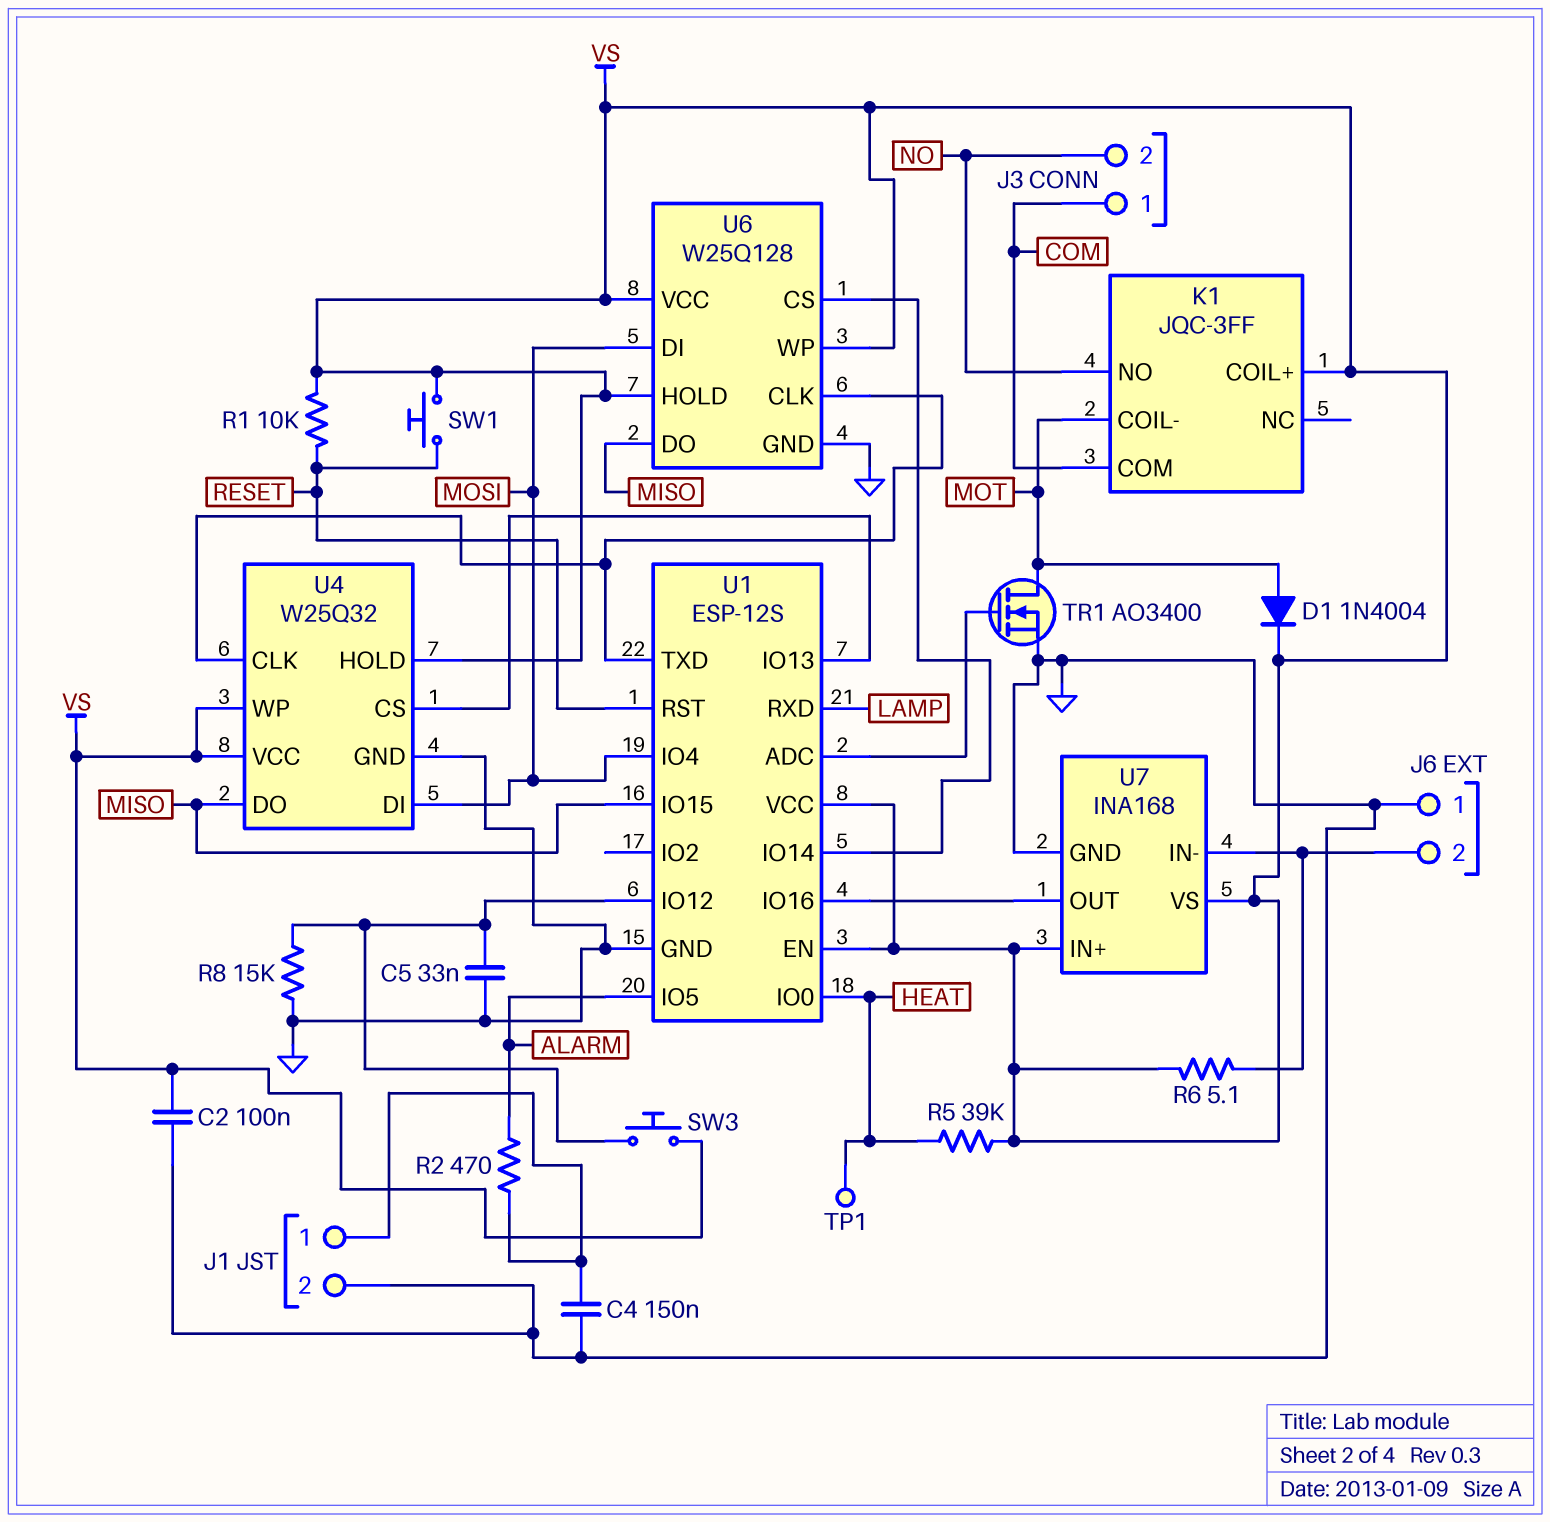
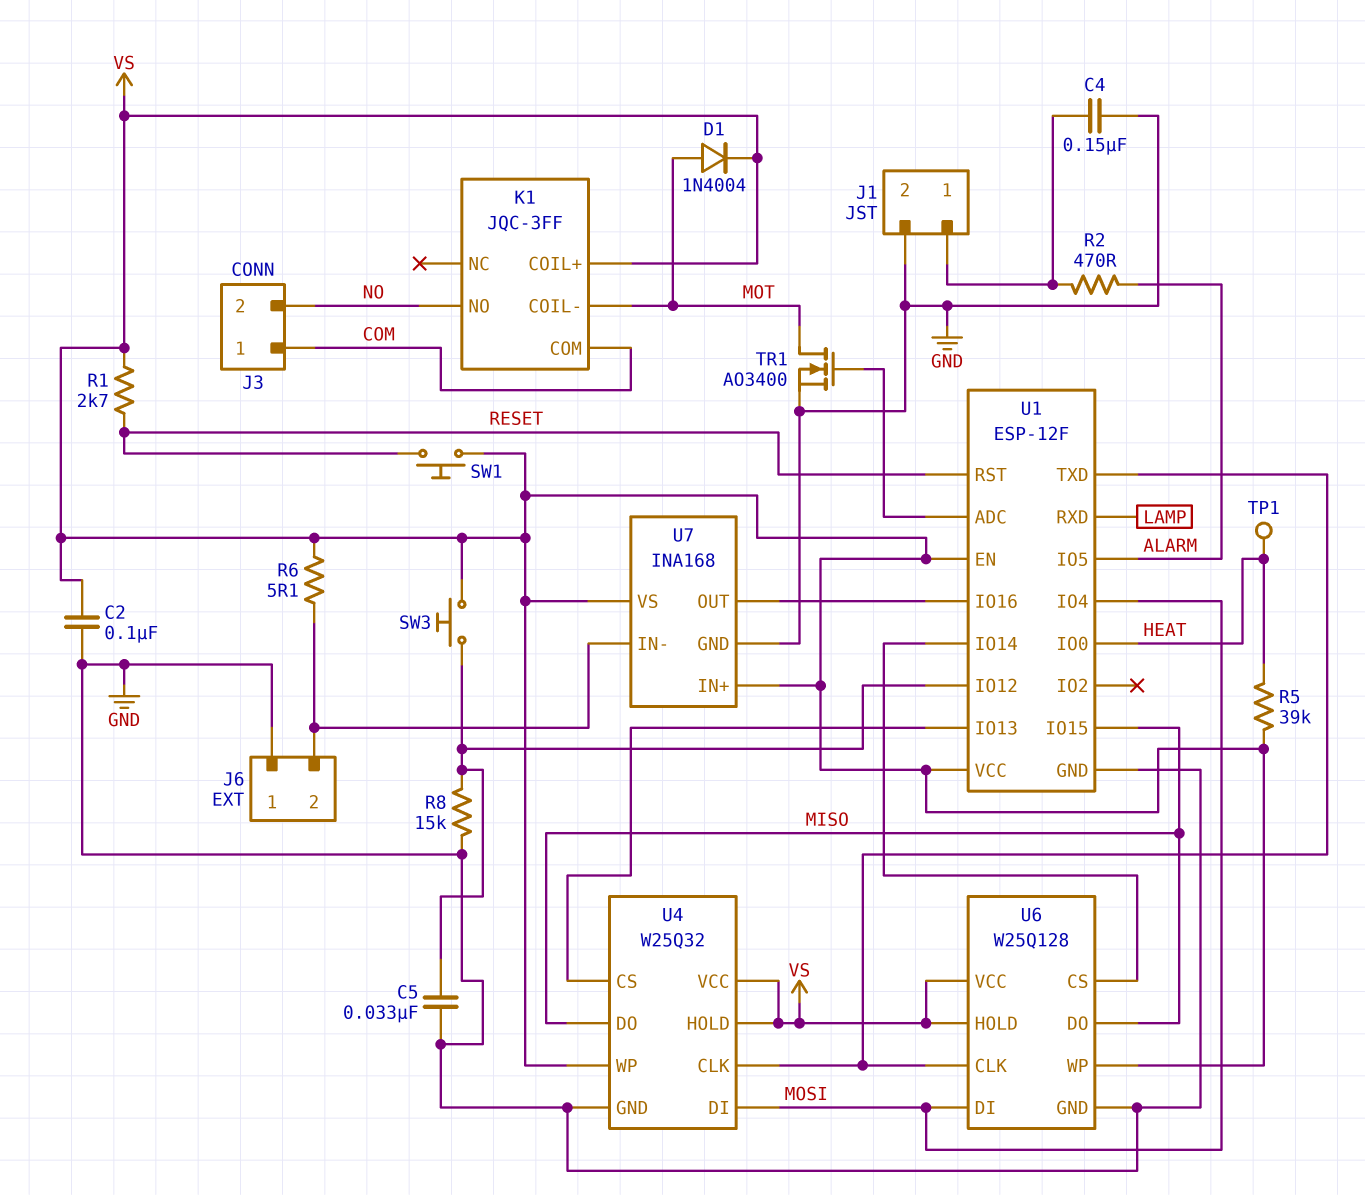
R1: 10k (RESET, VS) -> 2.7k (RESET, VS)
U1: ESP-12S -> ESP-12F

